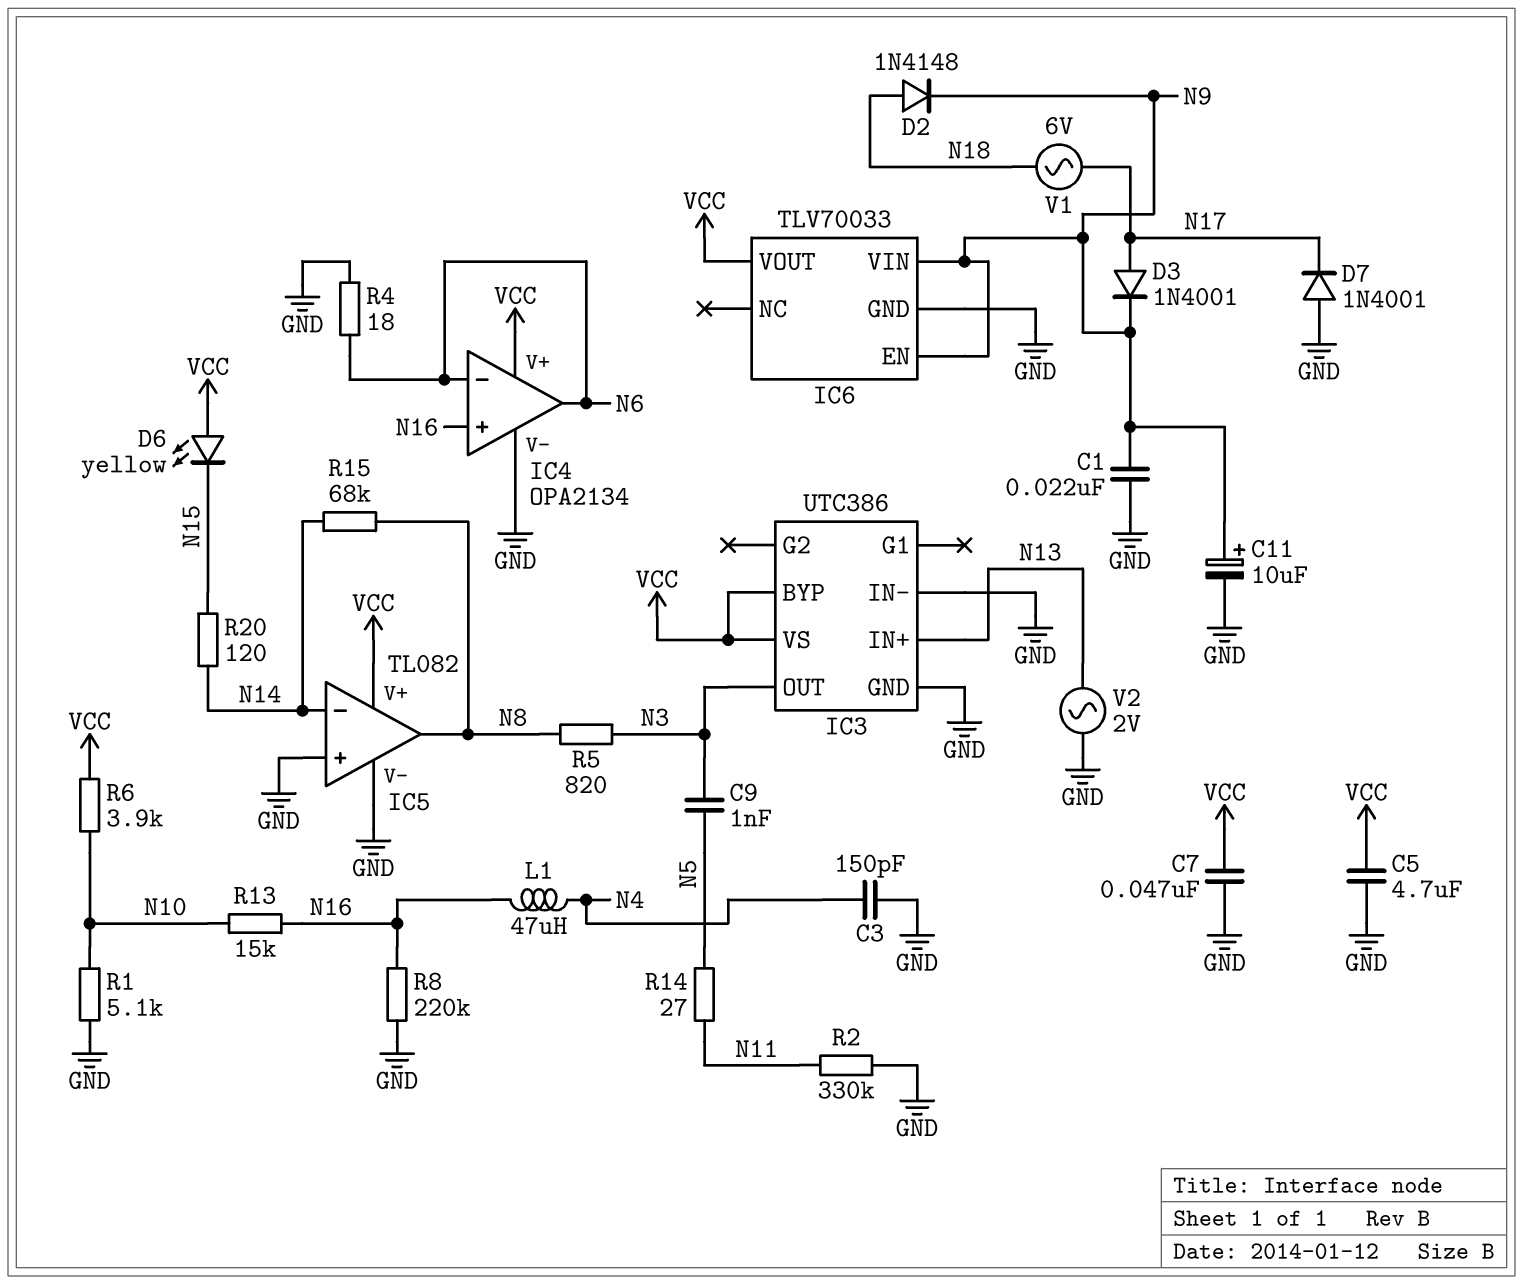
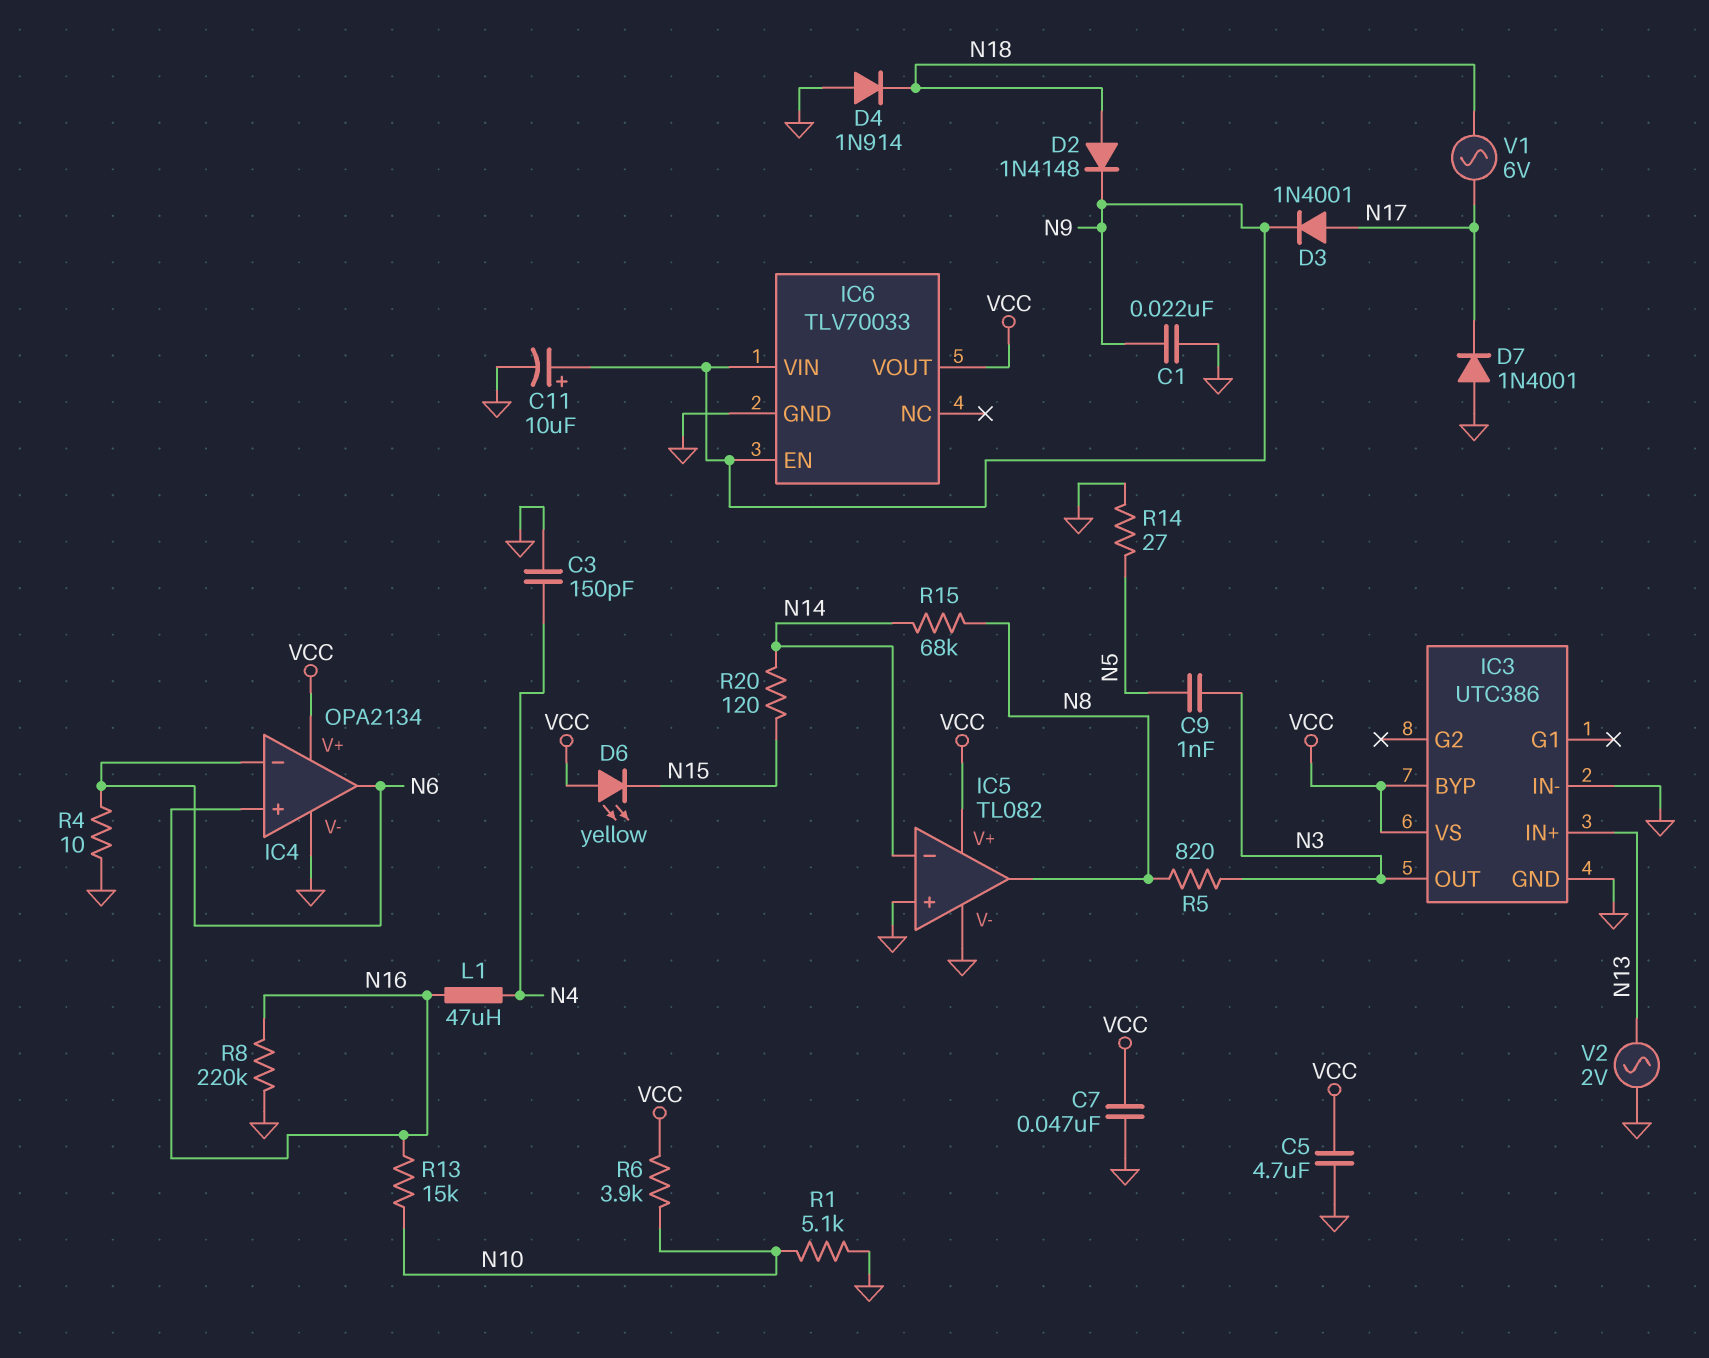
D4: none -> diode 1N914 (A GND, K N18)
R2: 330k (GND, N11) -> none
R4: 18 (GND, N6) -> 10 (GND, N6)
R14: 27 (N5, N11) -> 27 (GND, N5)

